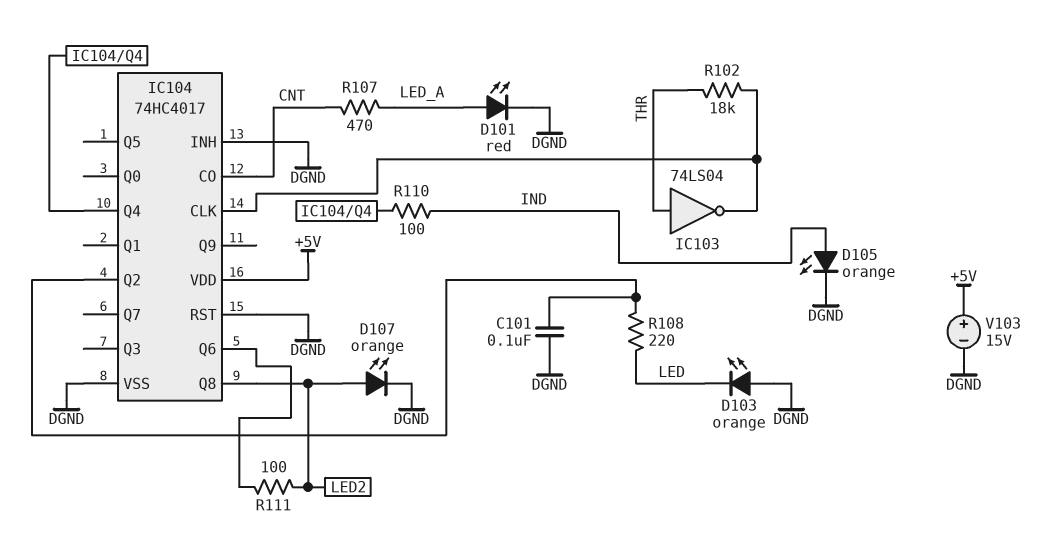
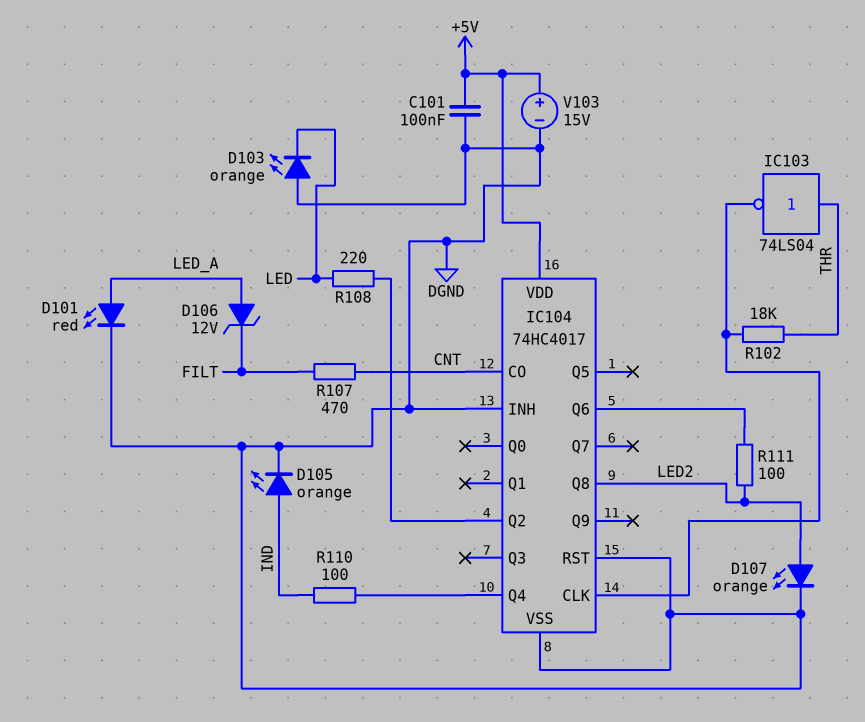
C101: 100nF (DGND, IC104/Q2) -> 100nF (+5V, DGND)
D106: none -> zener 12V (A LED_A, K FILT)
R107: 470 (CNT, LED_A) -> 470 (CNT, FILT)

